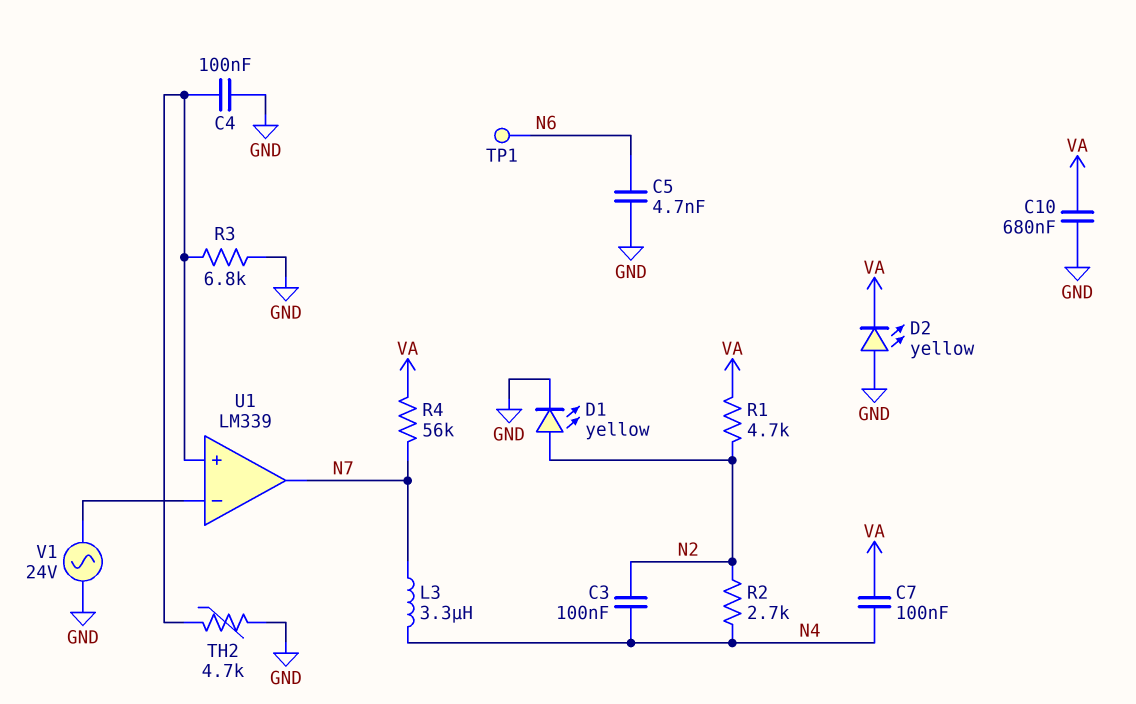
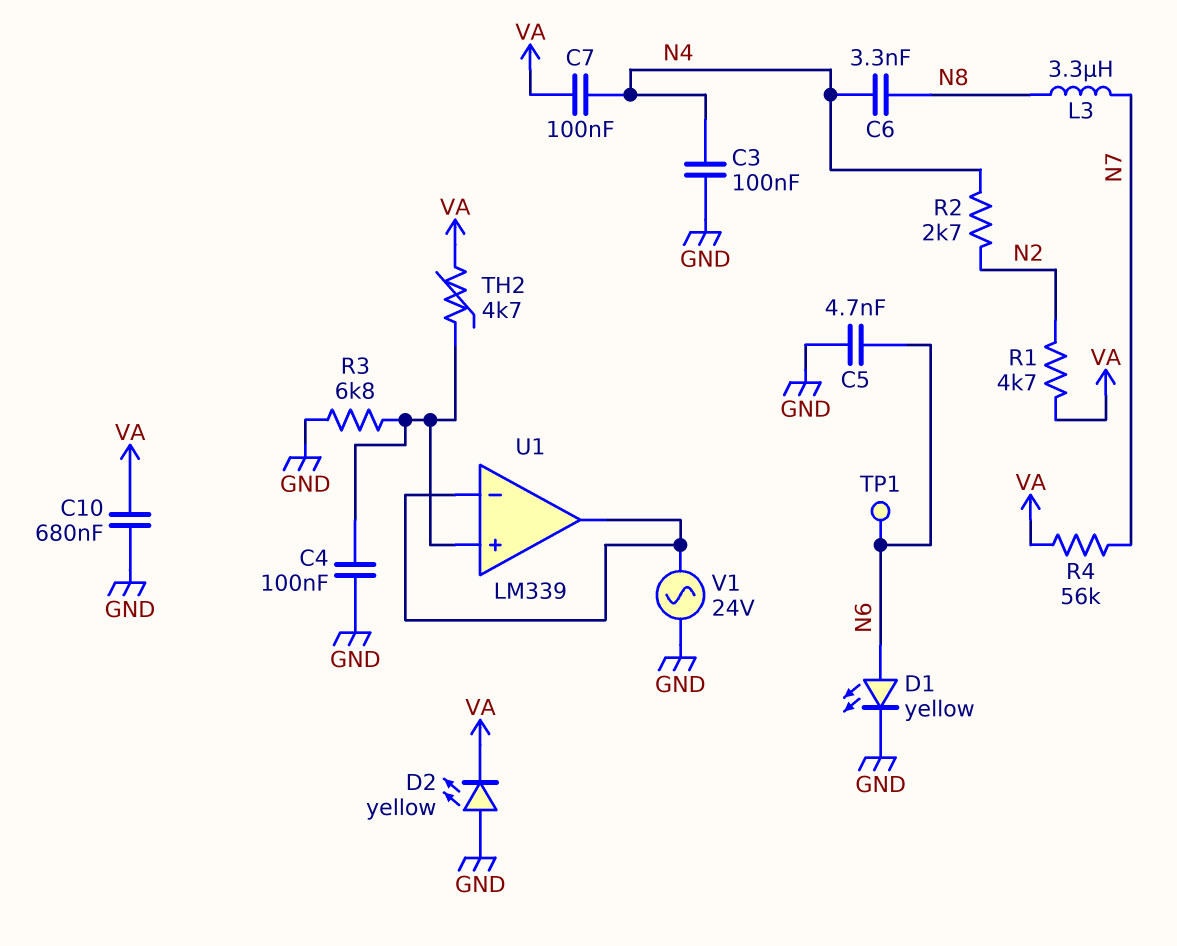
C3: 100nF (N2, N4) -> 100nF (GND, N4)
C6: none -> 3.3nF (N4, N8)
D1: LED yellow (A N2, K GND) -> LED yellow (A N6, K GND)
L3: 3.3uH (N4, N7) -> 3.3uH (N7, N8)
TH2: 4.7k (GND, U1/in+) -> 4.7k (U1/in+, VA)
U1 pin out: N7 -> U1/in-

